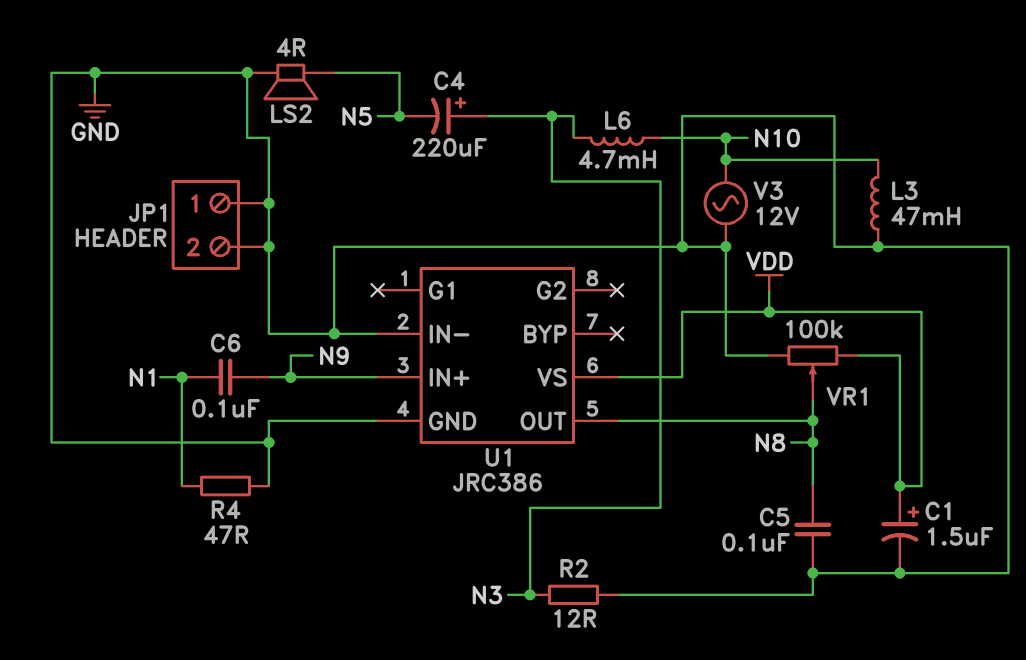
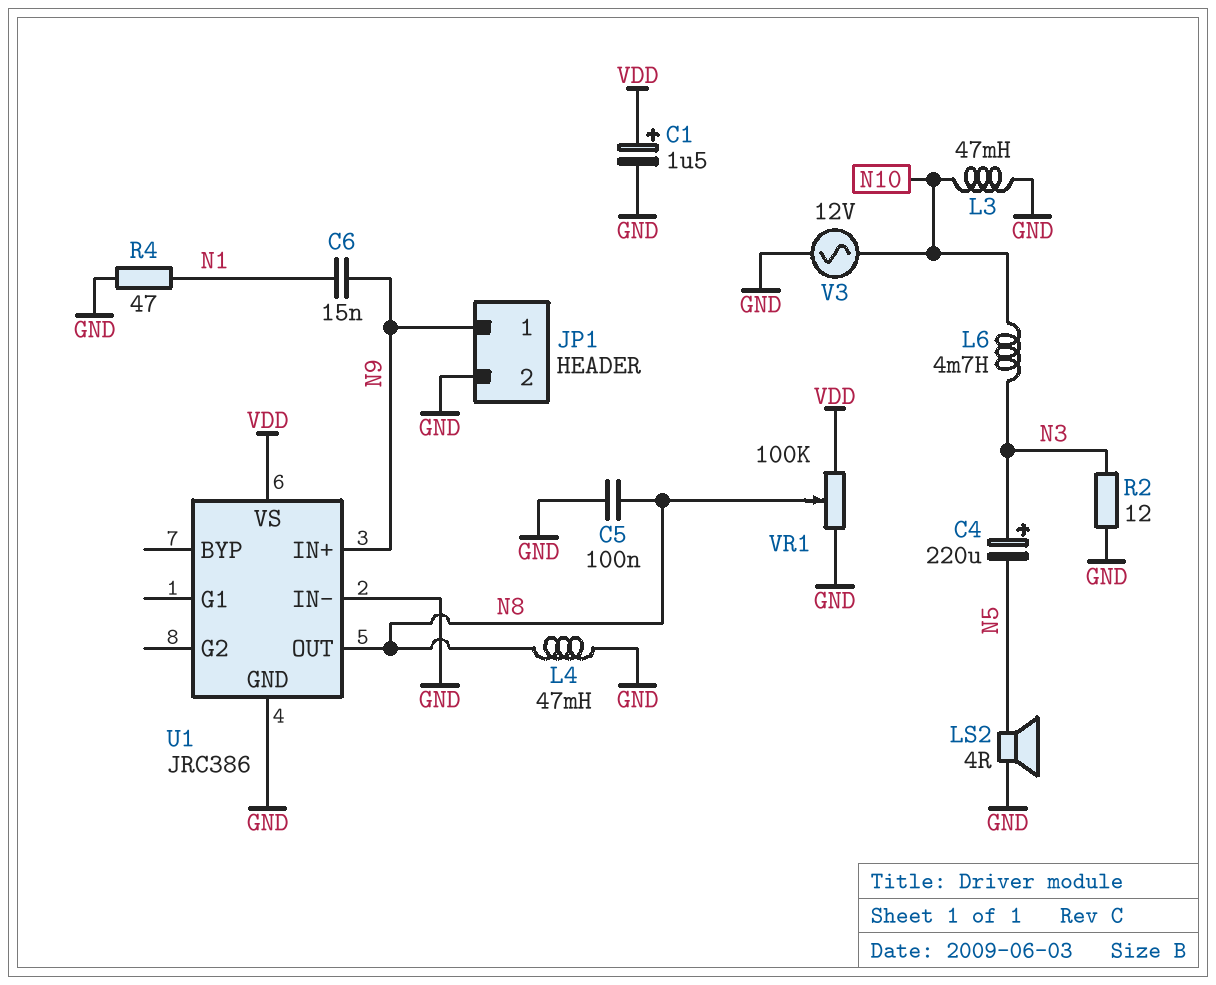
C6: 100nF (N1, N9) -> 15nF (N1, N9)
JP1 pin 1: GND -> N9
L4: none -> 47mH (GND, N8)

